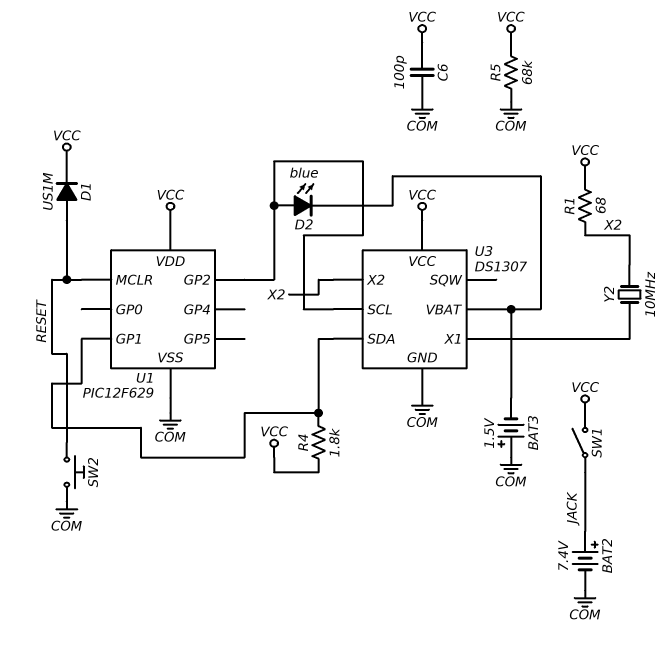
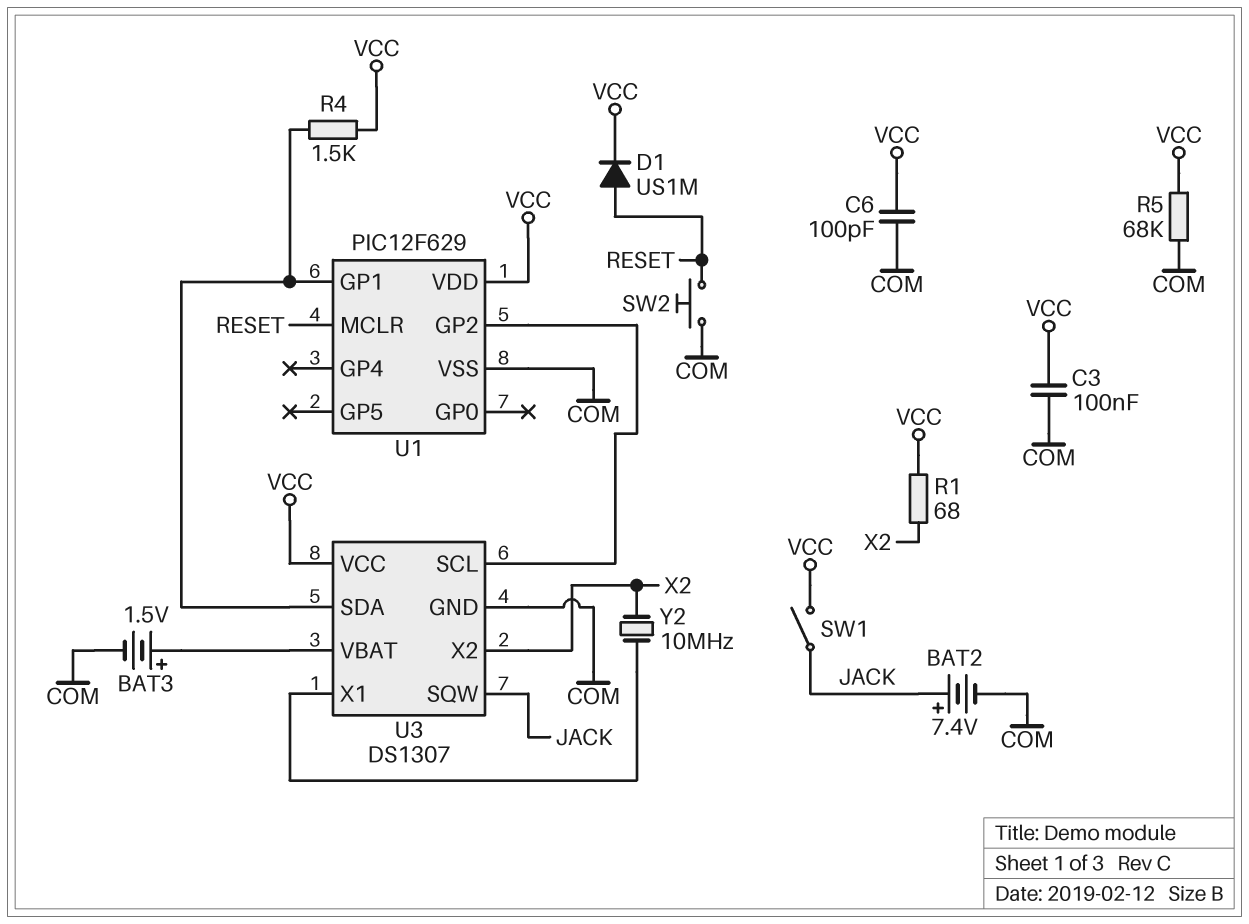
BAT3: 1.5V (plus COM, minus U3/VBAT) -> 1.5V (plus U3/VBAT, minus COM)
C3: none -> 100nF (COM, VCC)
D2: LED blue (A U1/GP2, K U3/VBAT) -> none
R4: 1.8k (U1/GP1, VCC) -> 1.5k (U1/GP1, VCC)
U3 pin SQW: none -> JACK

